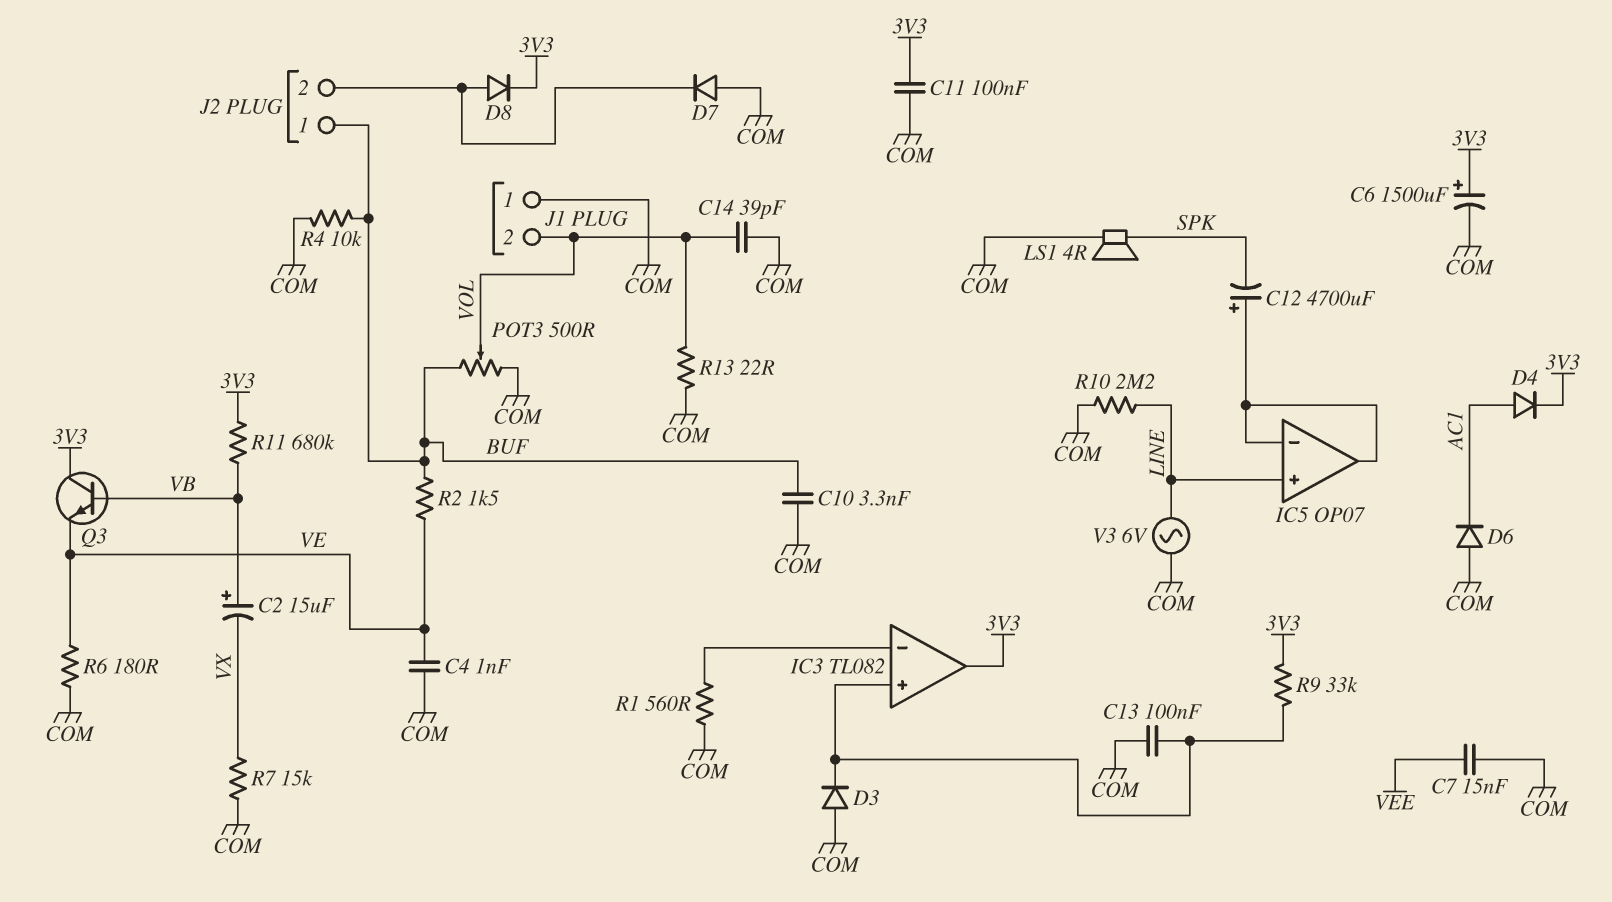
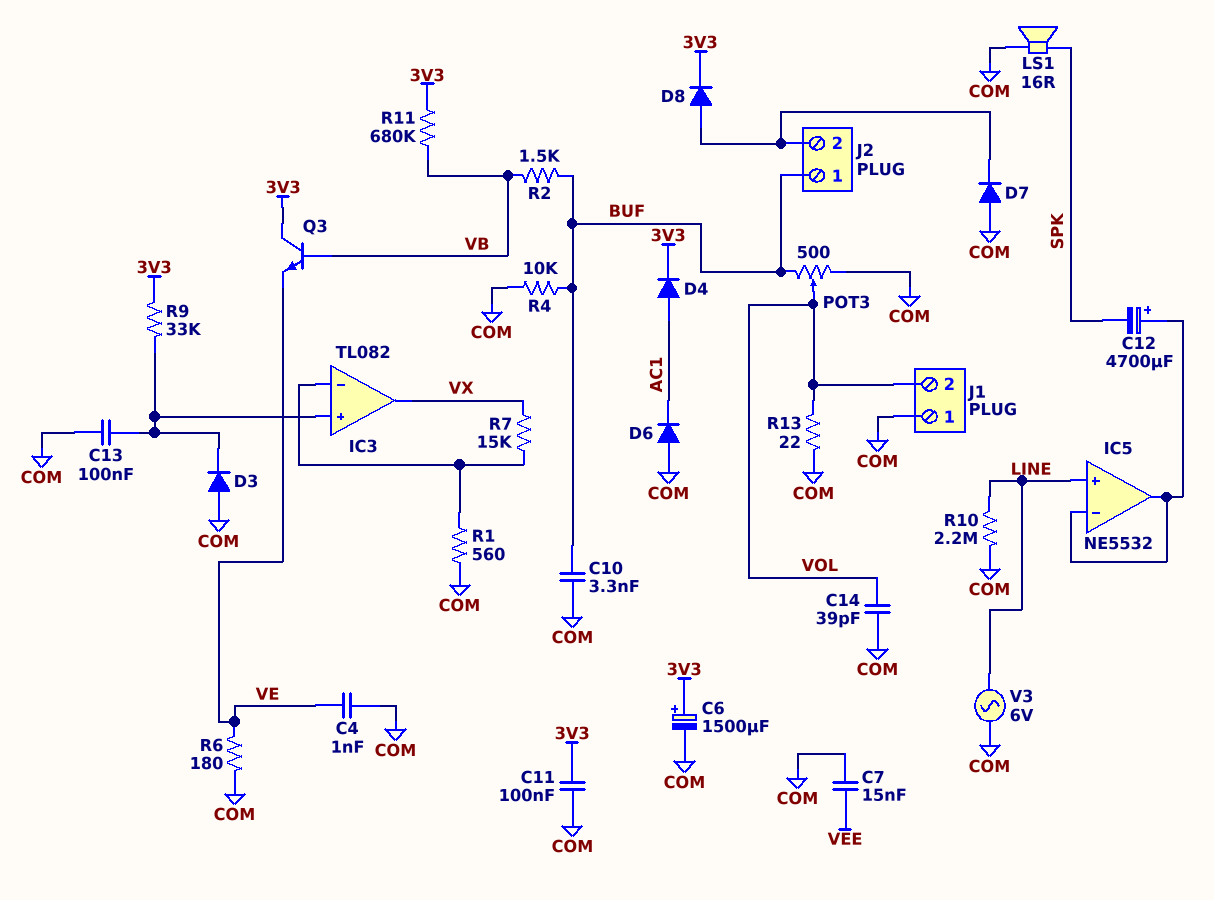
C2: 15uF (plus VB, minus VX) -> none
IC3 pin out: 3V3 -> VX
IC5: OP07 -> NE5532
LS1: speaker 4R (COM, SPK) -> speaker 16R (COM, SPK)
R2: 1.5k (BUF, VE) -> 1.5k (BUF, VB)
R7: 15k (COM, VX) -> 15k (IC3/in-, VX)

